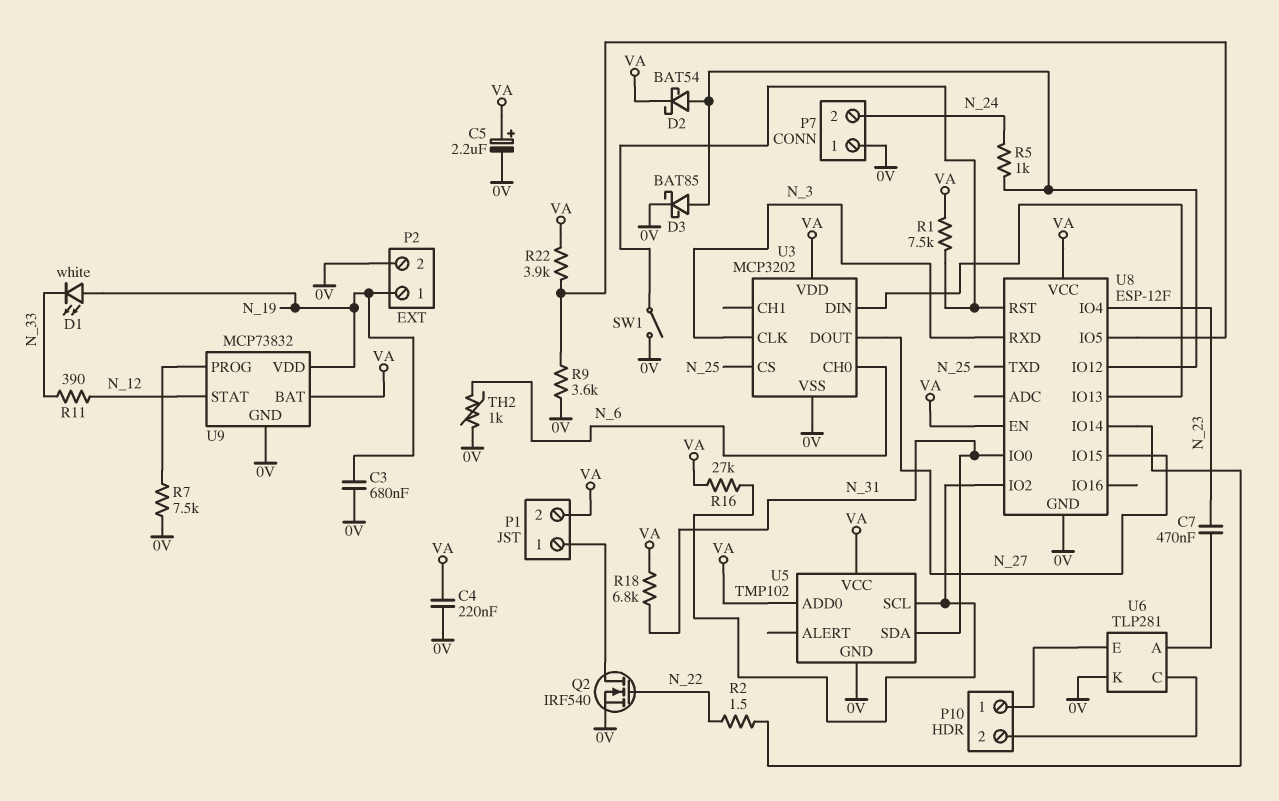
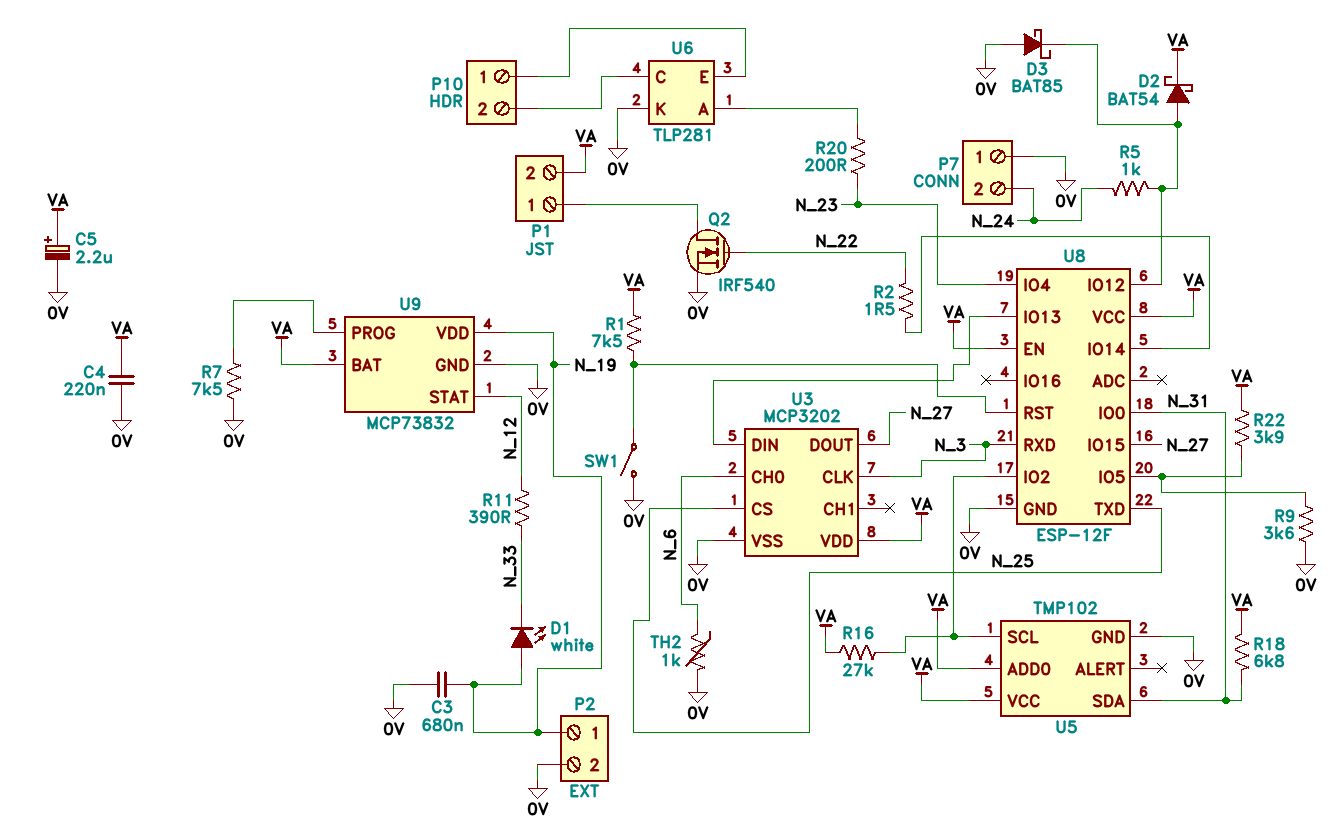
C7: 470nF (N_23, U6/A) -> none
D3: schottky BAT85 (A U8/IO12, K 0V) -> schottky BAT85 (A 0V, K U8/IO12)
R20: none -> 200 (N_23, U6/A)

